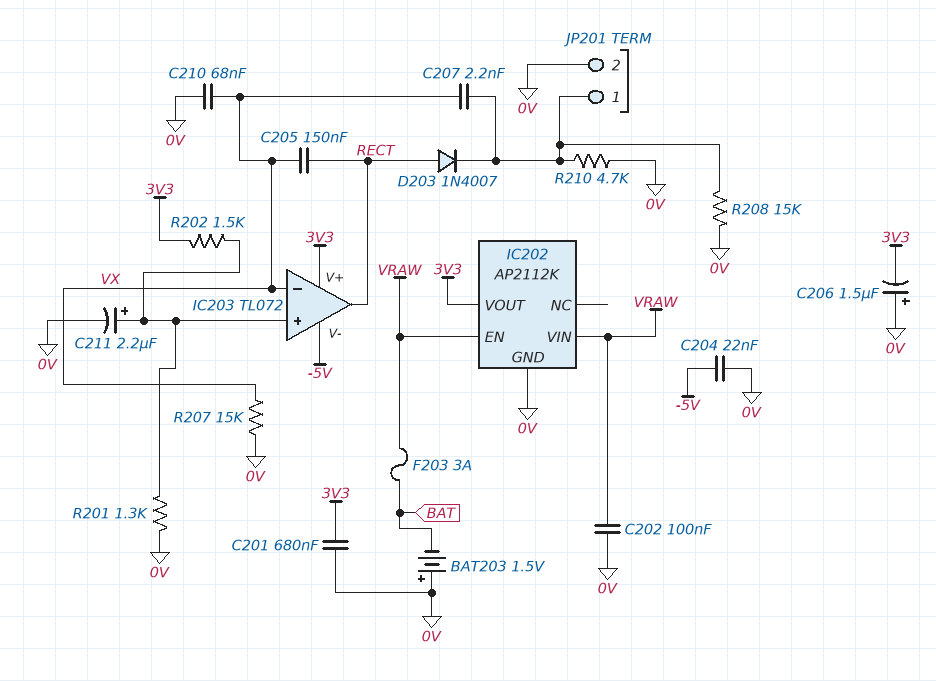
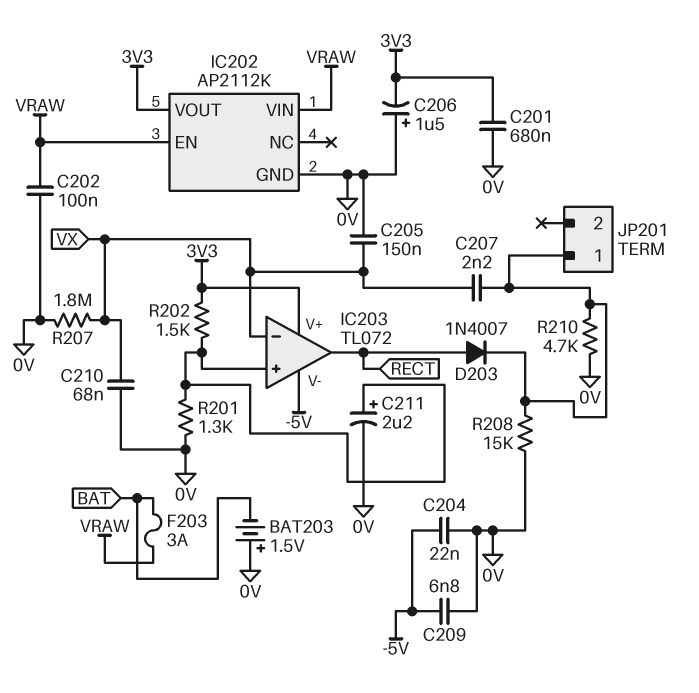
C205: 150nF (RECT, VX) -> 150nF (0V, VX)
C209: none -> 6.8nF (-5V, 0V)
JP201 pin 2: 0V -> none
R207: 15k (0V, VX) -> 1.8M (0V, VX)

